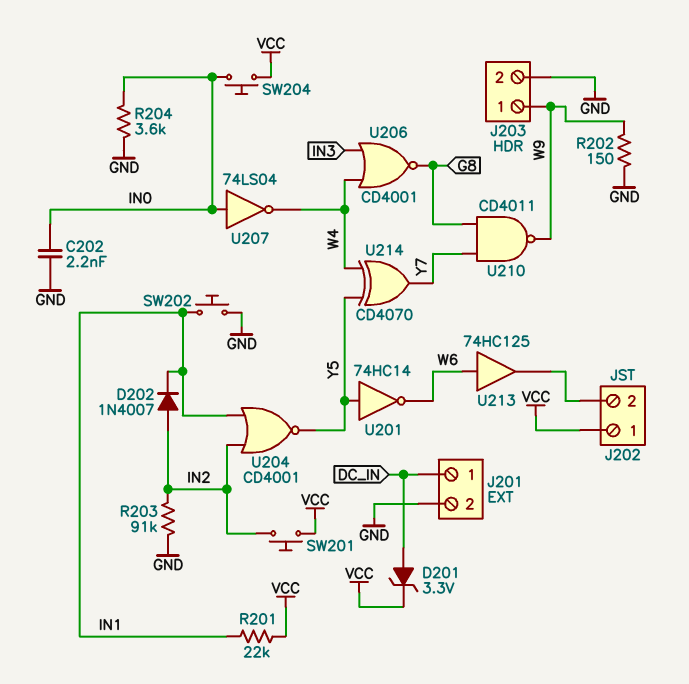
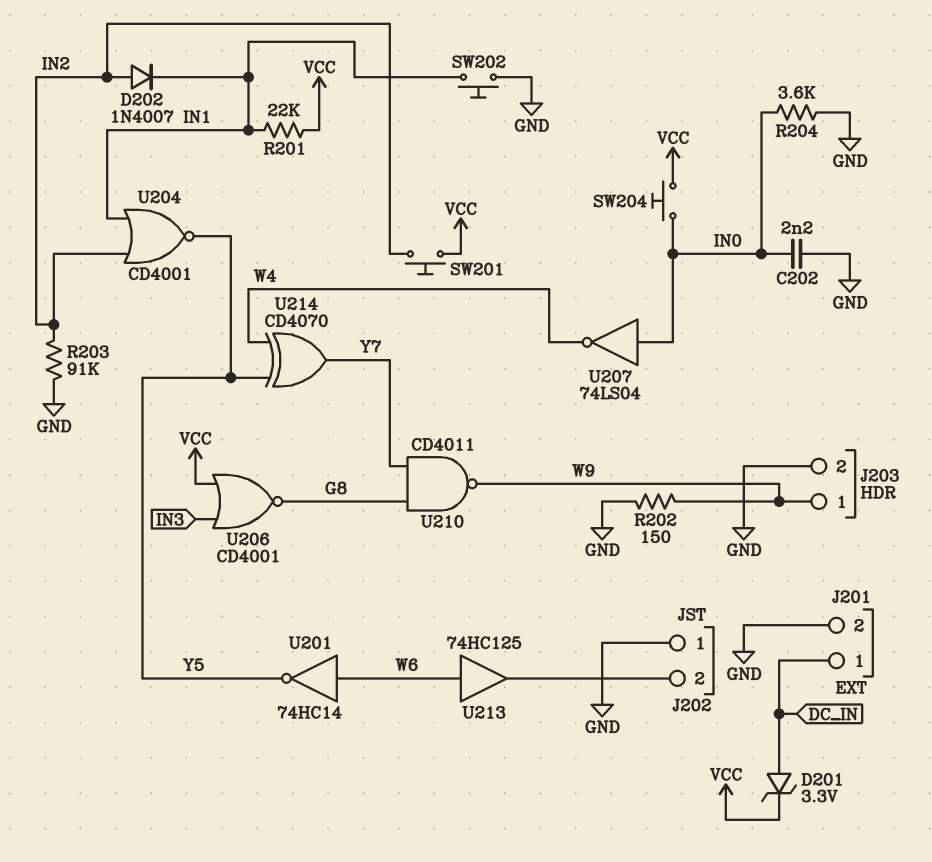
J202 pin 1: VCC -> GND
U201: NOT 74HC14 (in Y5, out W6) -> NOT 74HC14 (in W6, out Y5)
U206: NOR CD4001 (in IN3, in W4, out G8) -> NOR CD4001 (in IN3, in VCC, out G8)

